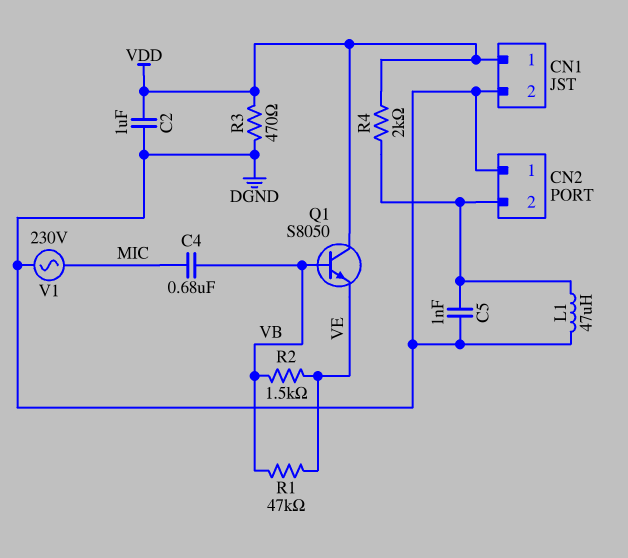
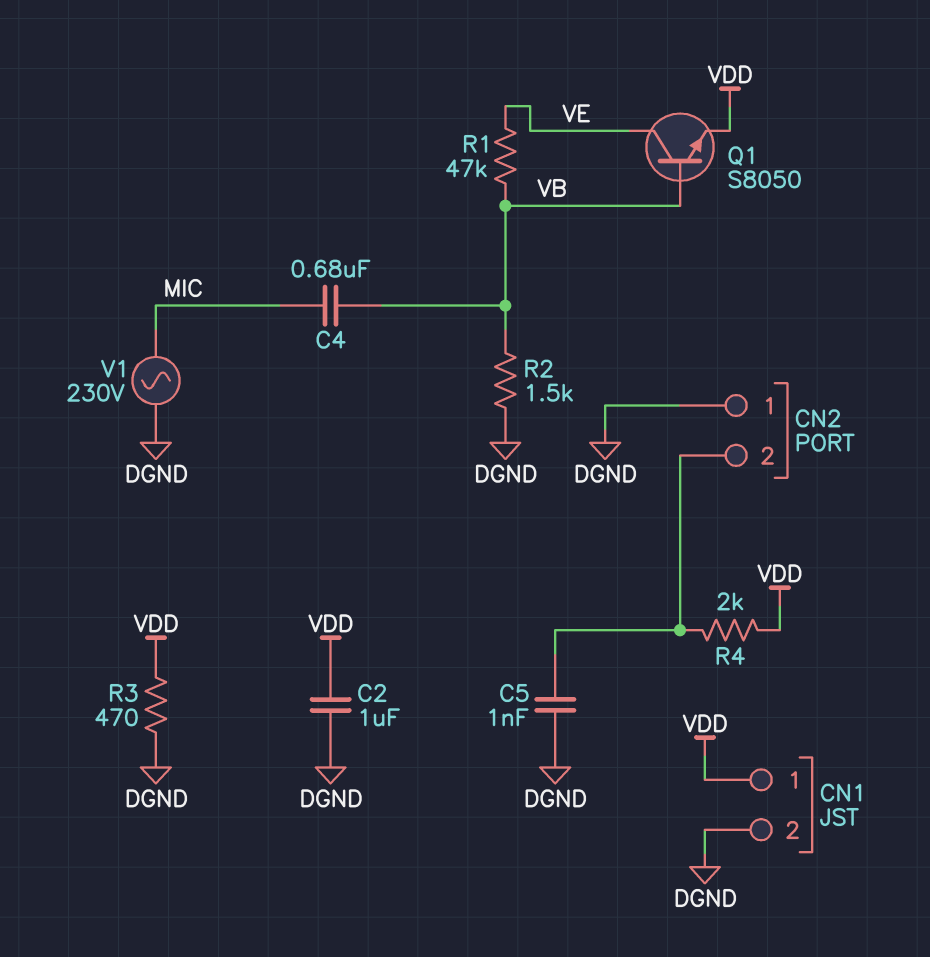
L1: 47uH (CN2/2, DGND) -> none
Q1: NPN S8050 (B VB, C VDD, E VE) -> NPN S8050 (B VB, C VE, E VDD)
R2: 1.5k (VB, VE) -> 1.5k (DGND, VB)

